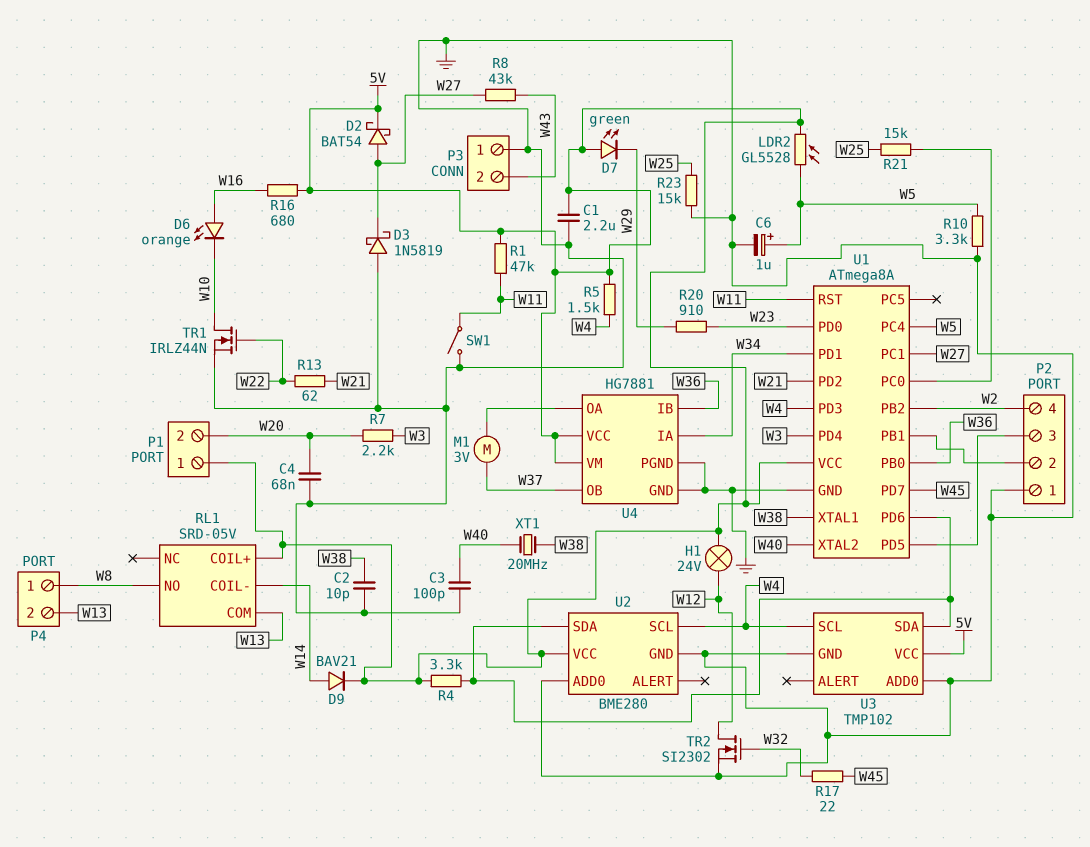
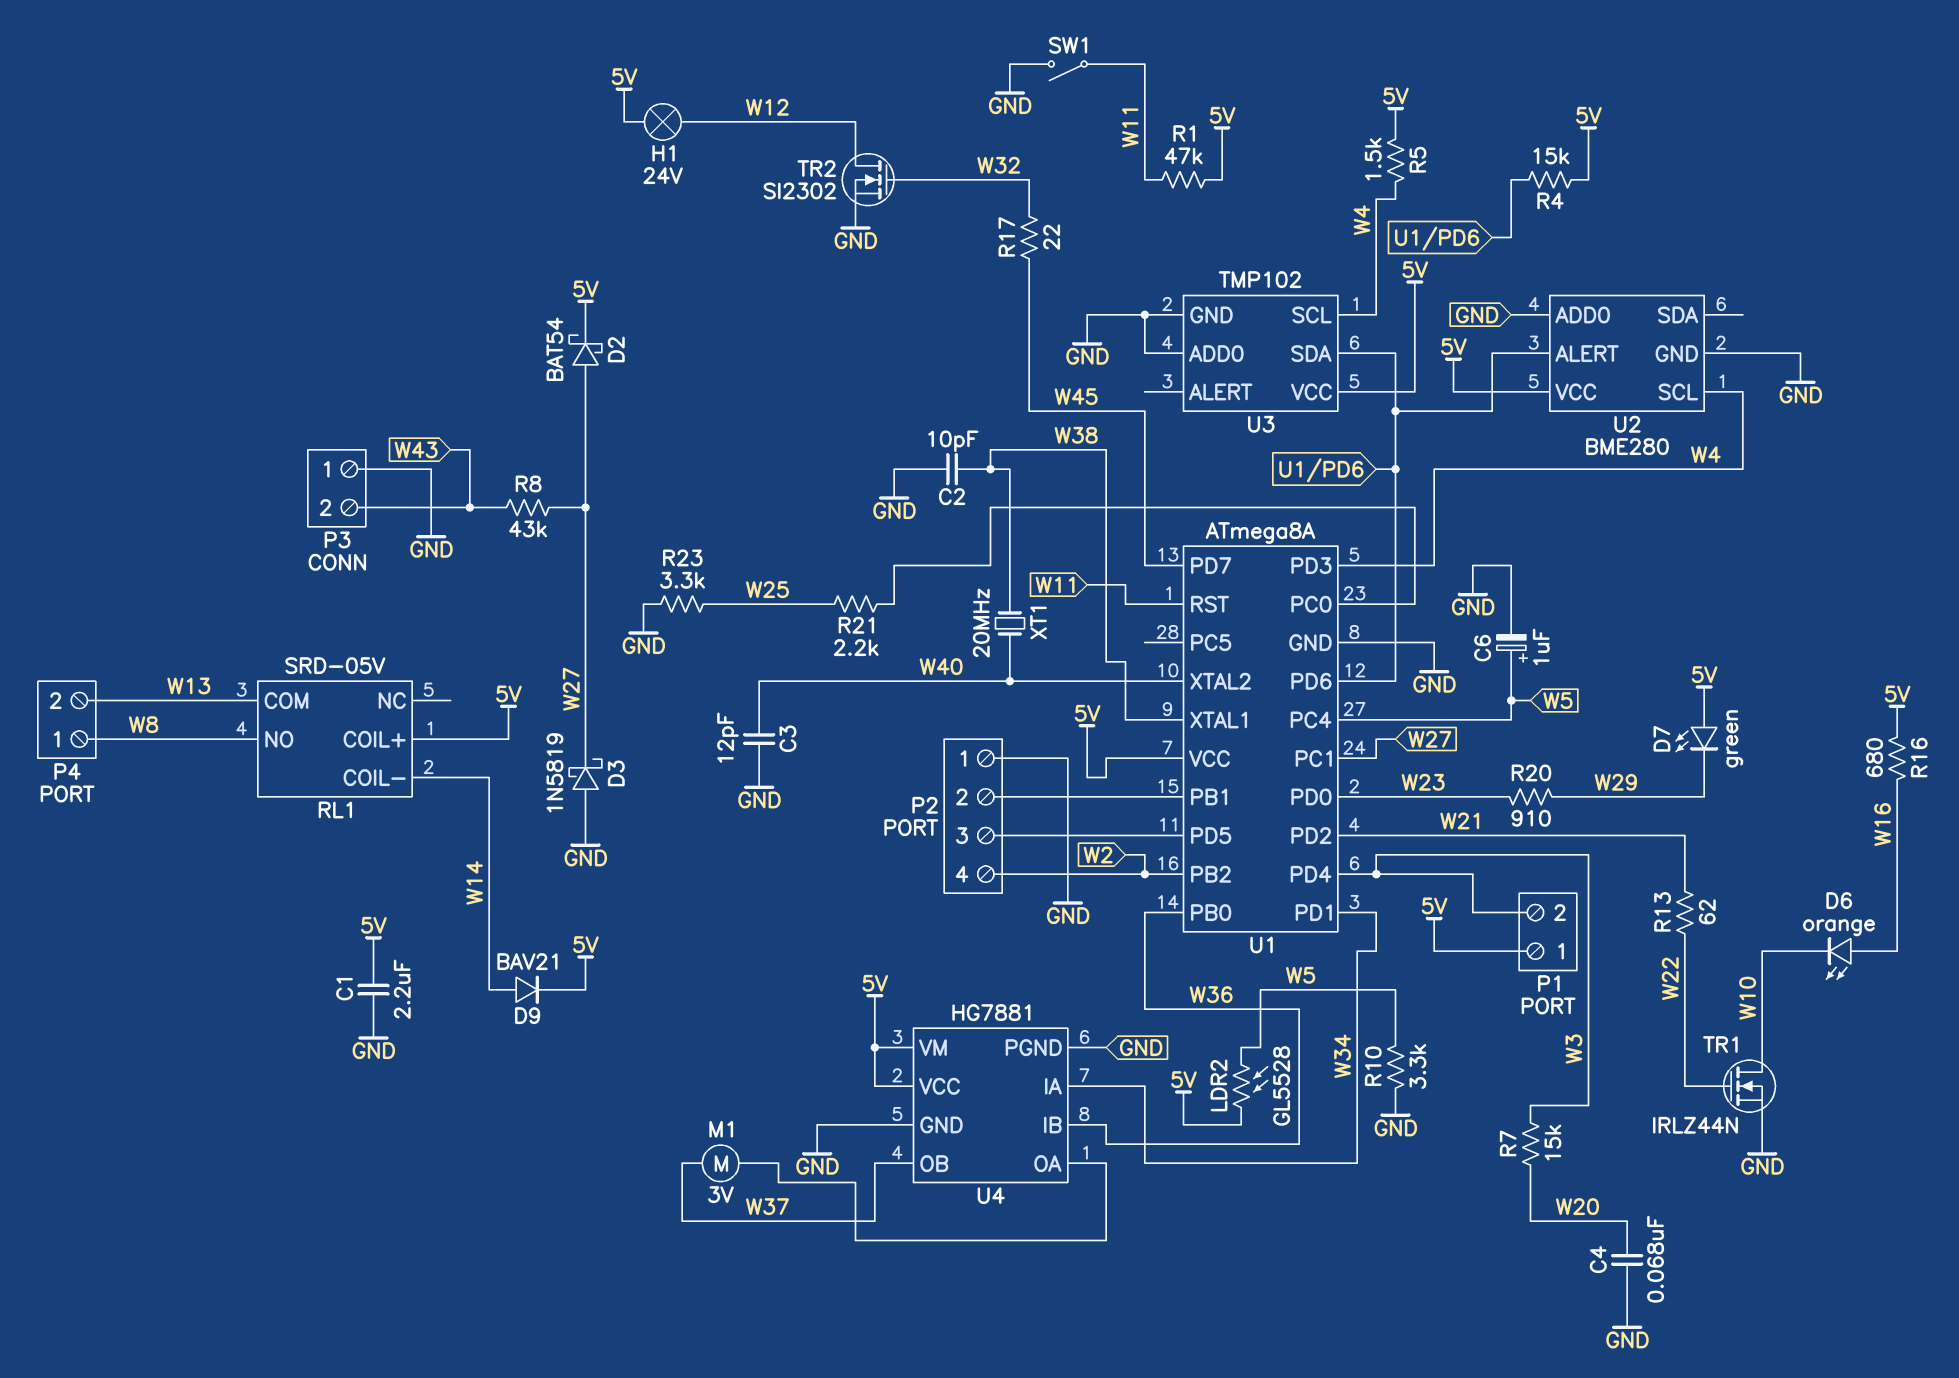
C3: 100pF (GND, W40) -> 12pF (GND, W40)
P1 pin 2: W20 -> W3
R4: 3.3k (5V, U1/PD6) -> 15k (5V, U1/PD6)
R7: 2.2k (W3, W20) -> 15k (W3, W20)
R21: 15k (U1/PC0, W25) -> 2.2k (U1/PC0, W25)
R23: 15k (GND, W25) -> 3.3k (GND, W25)
U2 pin ALERT: none -> U1/PD6
U2 pin SDA: U1/PD6 -> none

